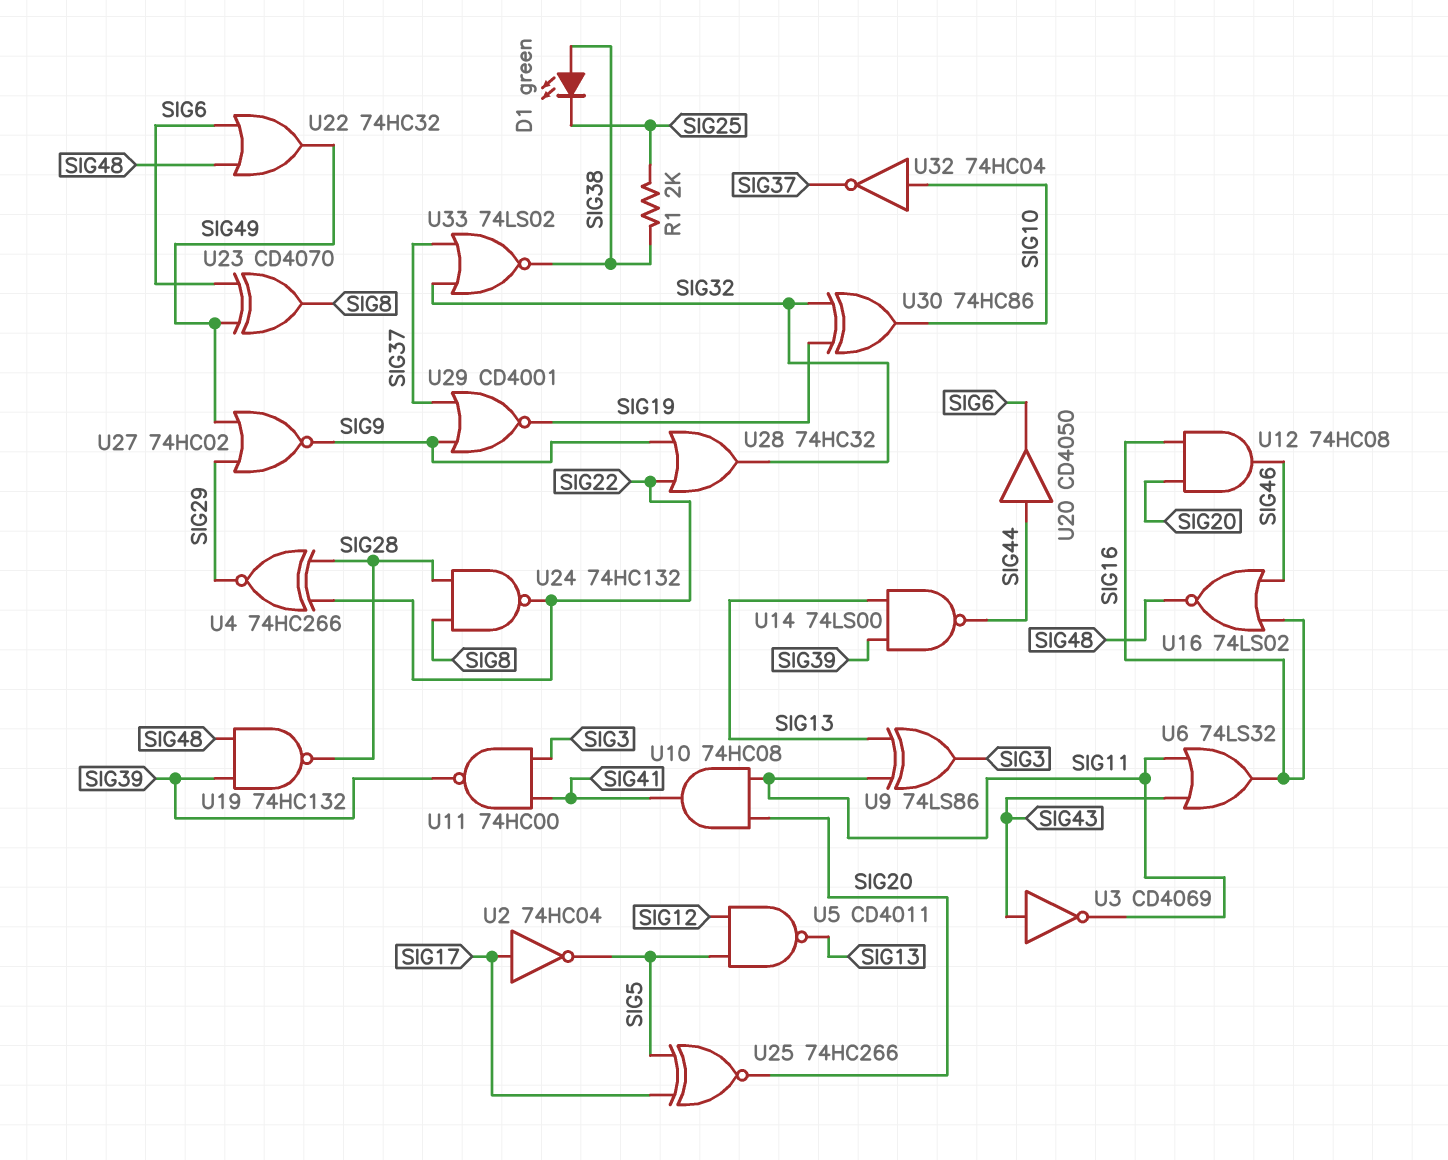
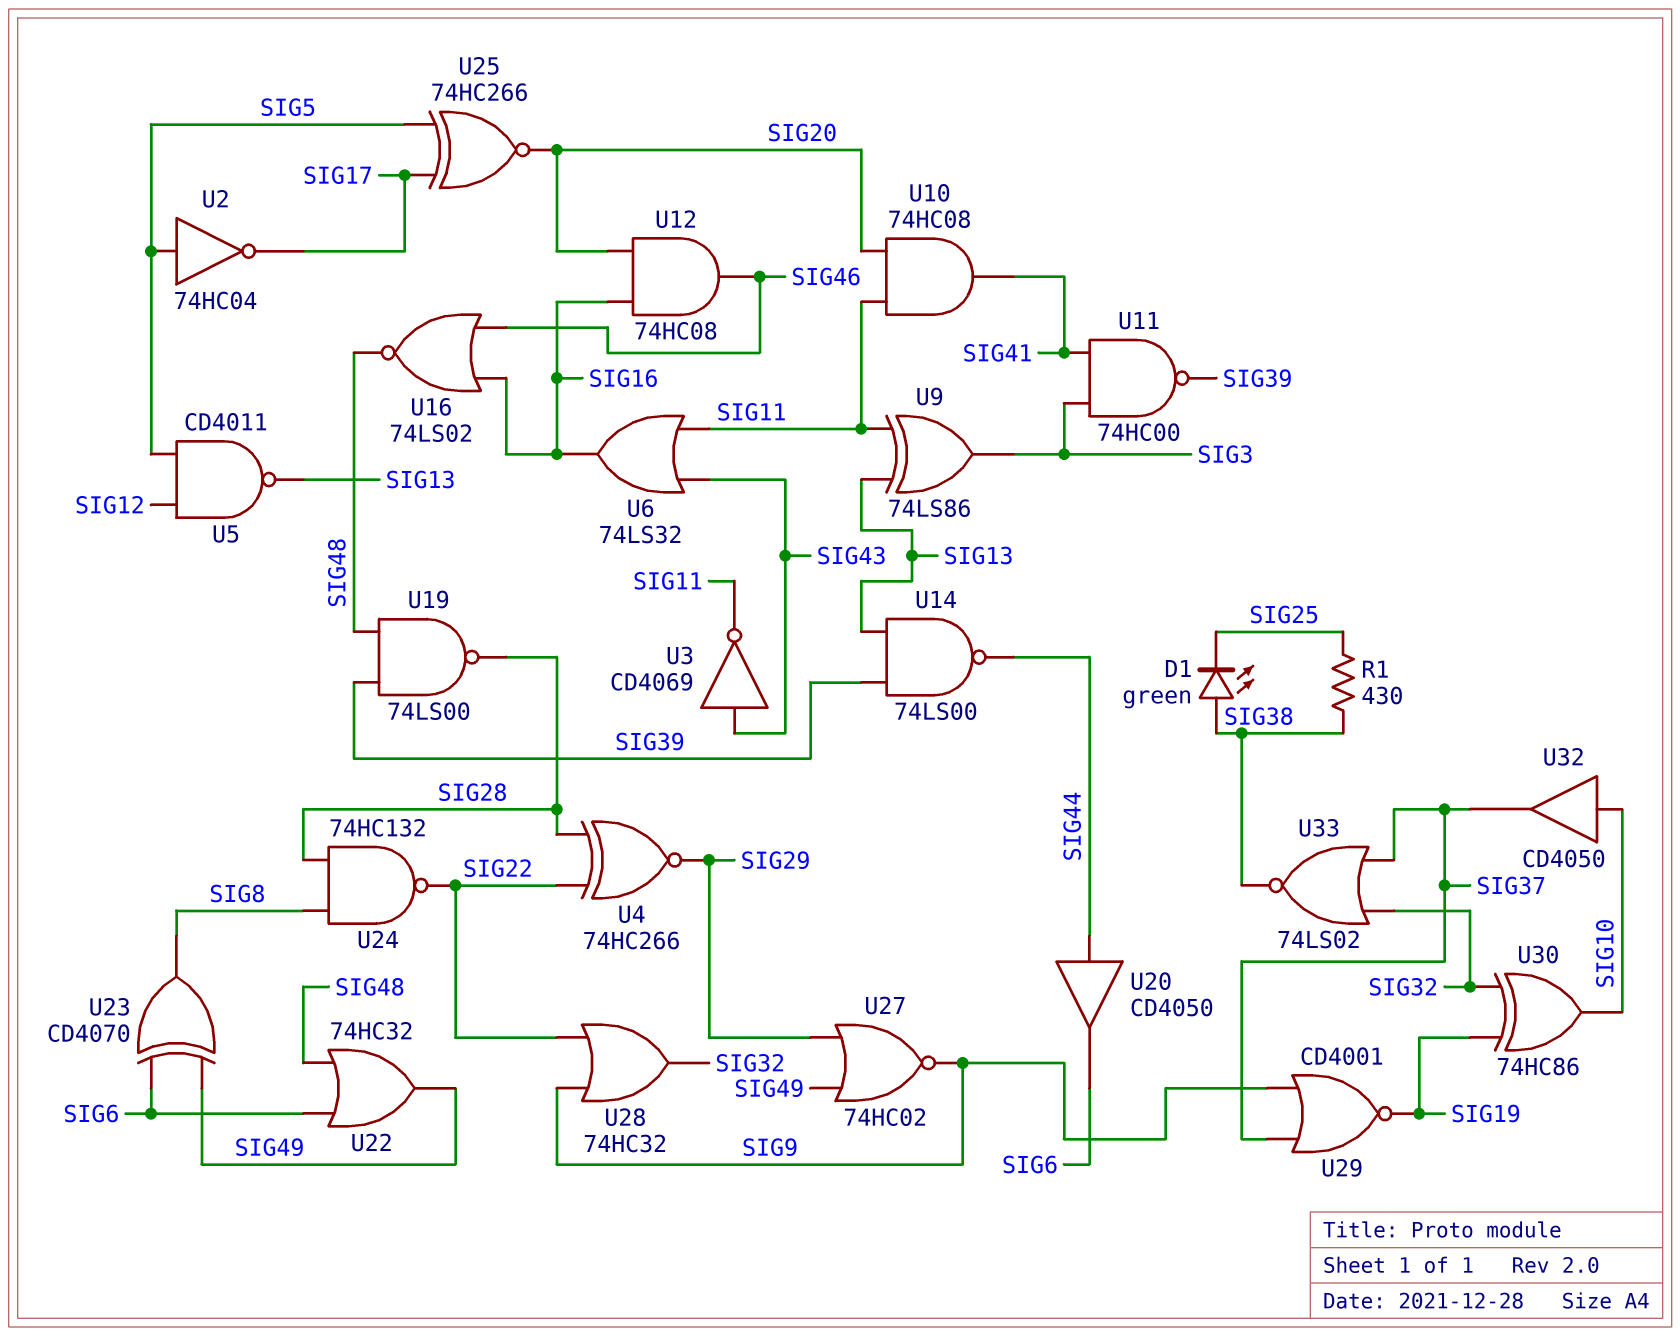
R1: 2k (SIG25, SIG38) -> 430 (SIG25, SIG38)
U2: NOT 74HC04 (in SIG17, out SIG5) -> NOT 74HC04 (in SIG5, out SIG17)
U19: NAND 74HC132 (in SIG39, in SIG48, out SIG28) -> NAND 74LS00 (in SIG39, in SIG48, out SIG28)
U32: NOT 74HC04 (in SIG10, out SIG37) -> buffer CD4050 (in SIG10, out SIG37)

